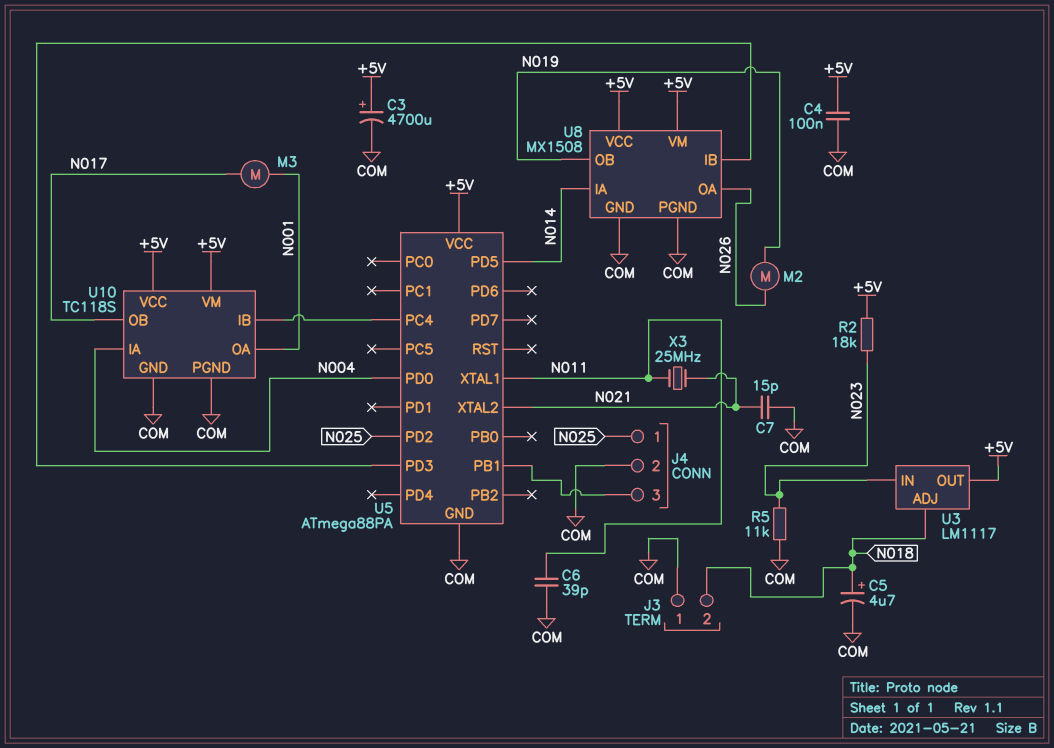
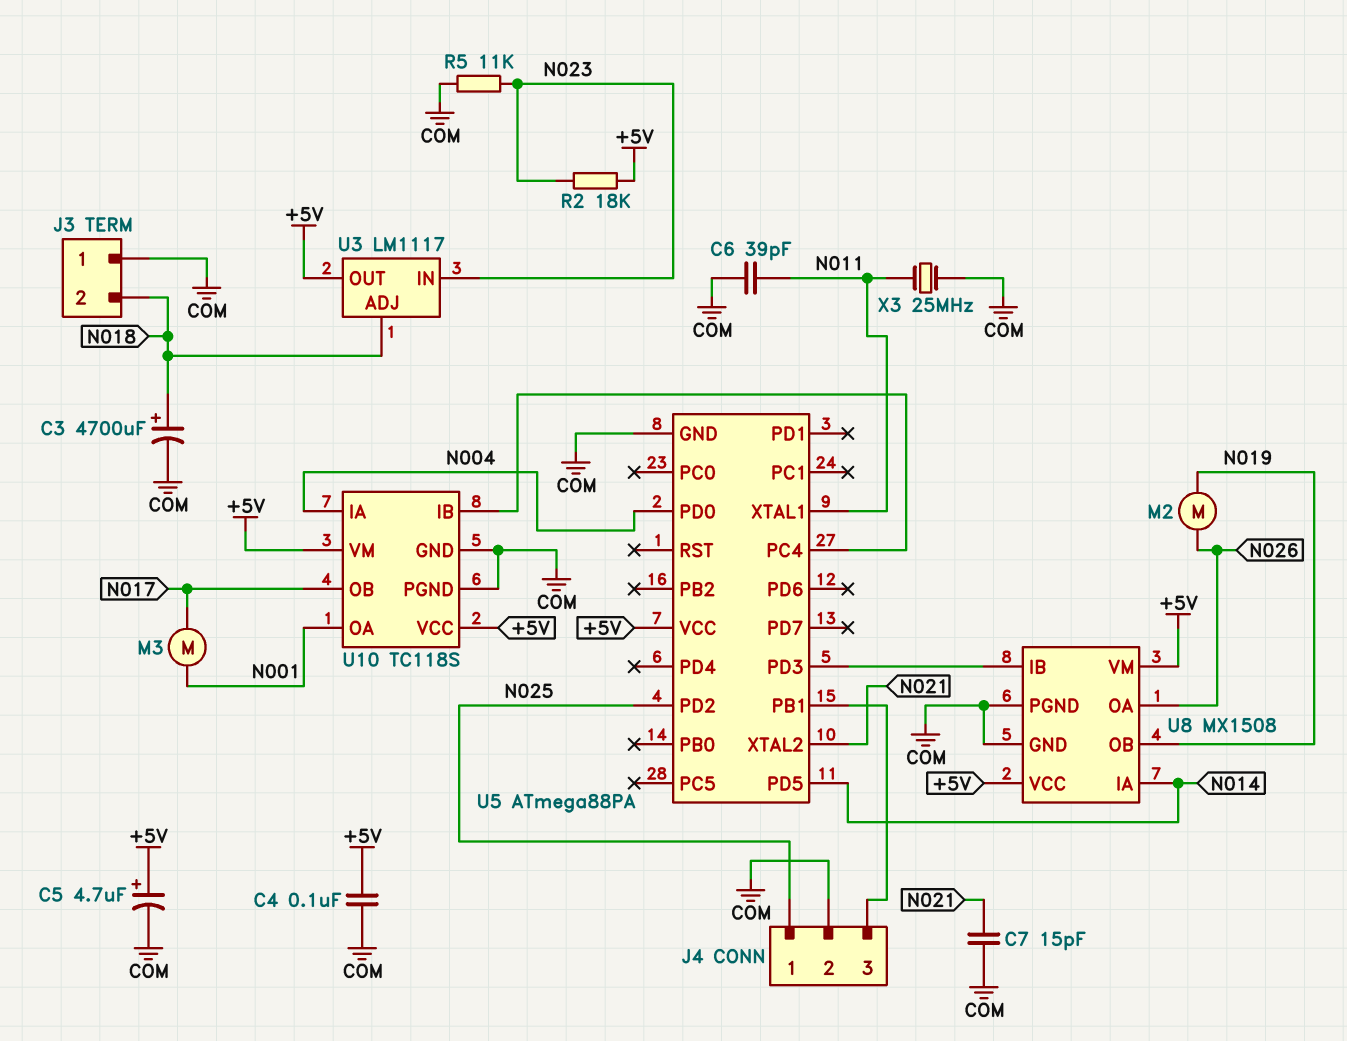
C3: 4700uF (plus +5V, minus COM) -> 4700uF (plus N018, minus COM)
C5: 4.7uF (plus N018, minus COM) -> 4.7uF (plus +5V, minus COM)
X3: 25MHz (N011, N021) -> 25MHz (COM, N011)

